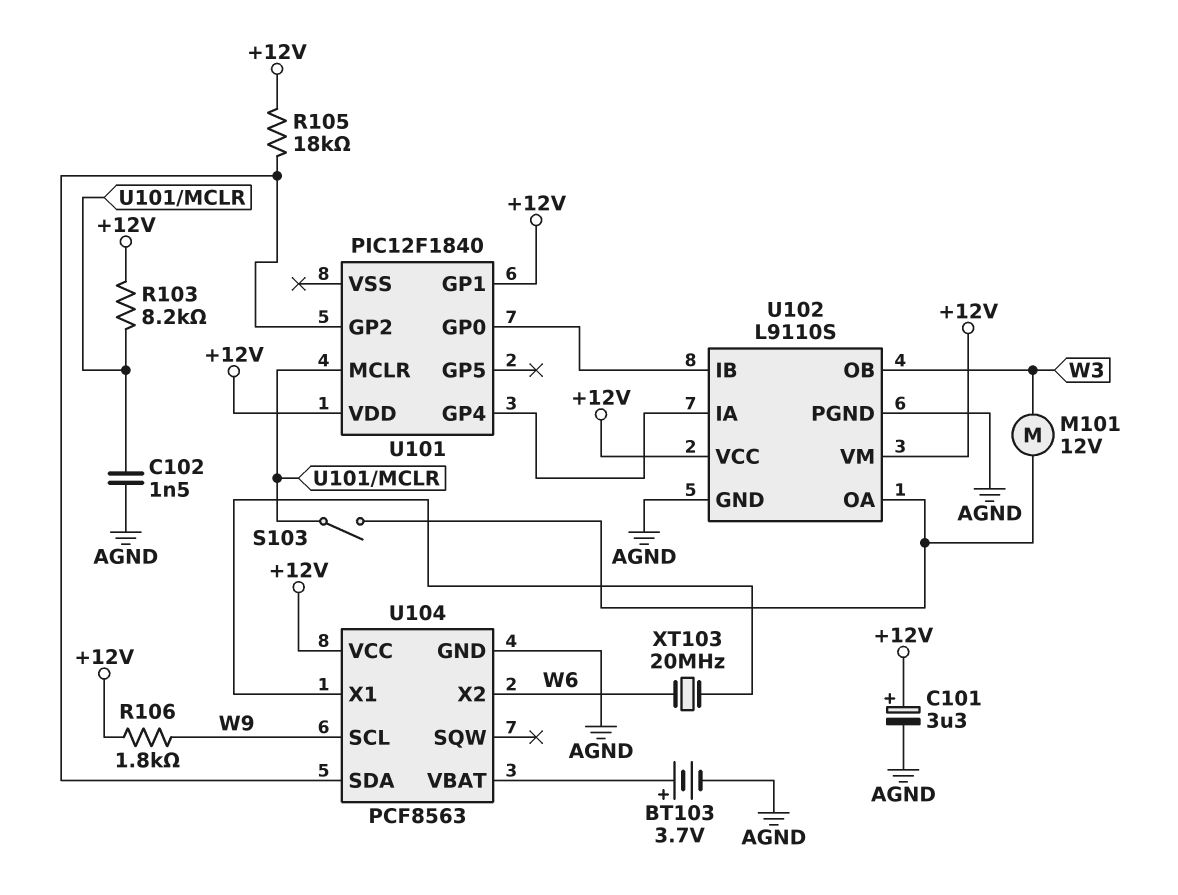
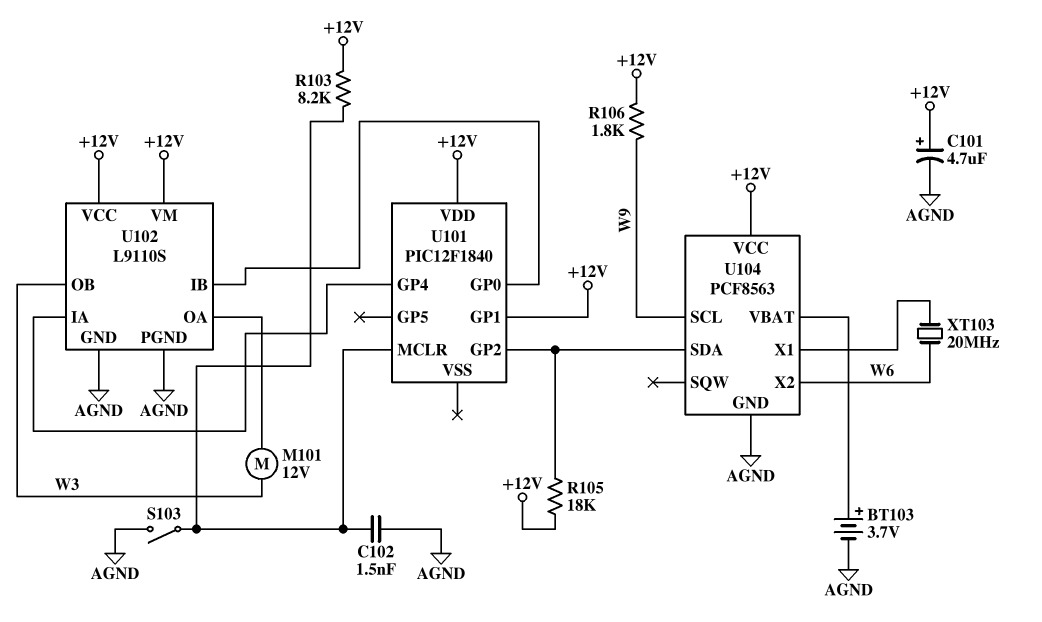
C101: 3.3uF (plus +12V, minus AGND) -> 4.7uF (plus +12V, minus AGND)
S103: switch (U101/MCLR, U102/OA) -> switch (AGND, U101/MCLR)

